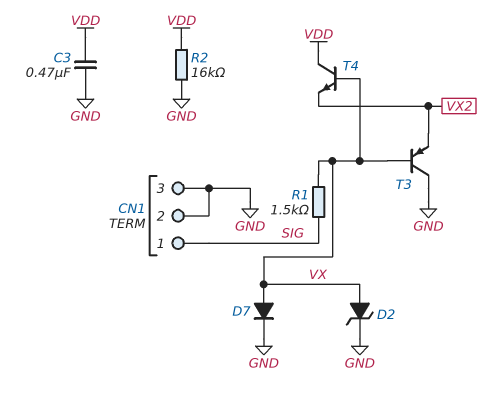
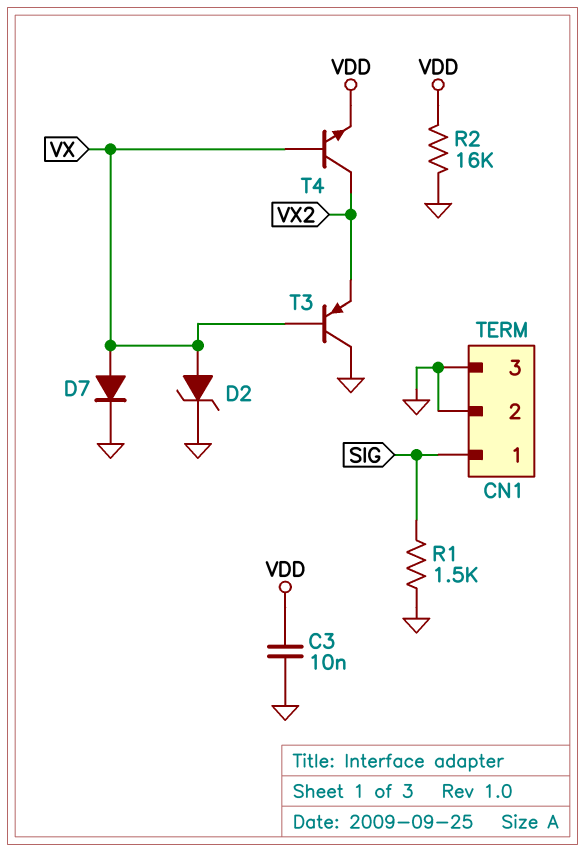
C3: 470nF (GND, VDD) -> 10nF (GND, VDD)
R1: 1.5k (SIG, VX) -> 1.5k (GND, SIG)
T4: NPN (B VX, C VDD, E VX2) -> NPN (B VX, C VX2, E VDD)

